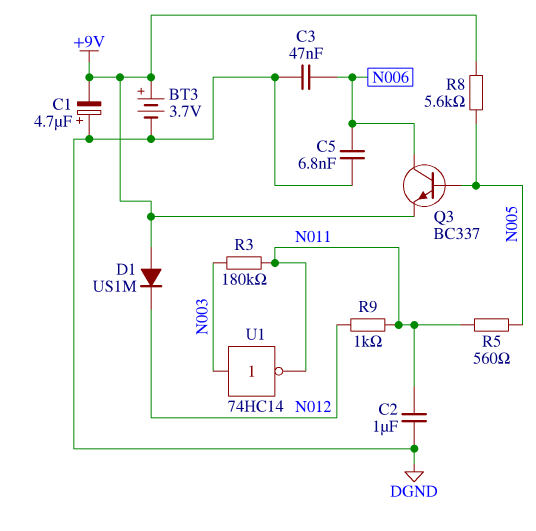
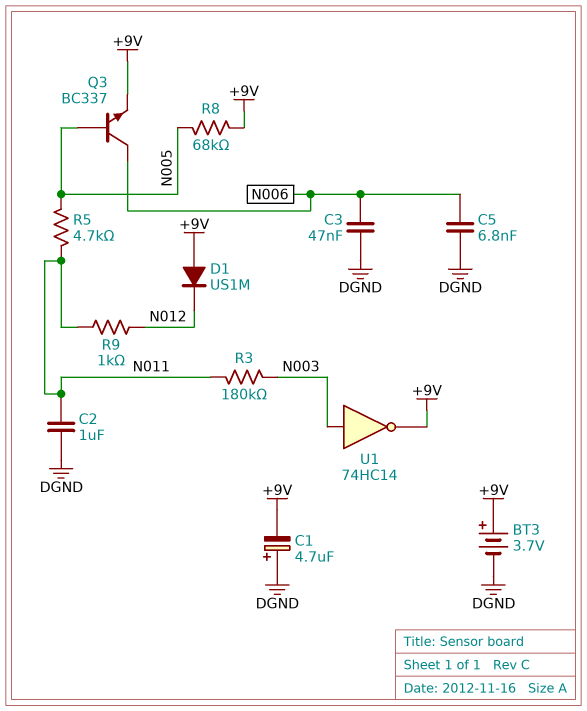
R5: 560 (N005, N011) -> 4.7k (N005, N011)
R8: 5.6k (+9V, N005) -> 68k (+9V, N005)
U1: NOT 74HC14 (in N003, out N011) -> NOT 74HC14 (in N003, out +9V)

